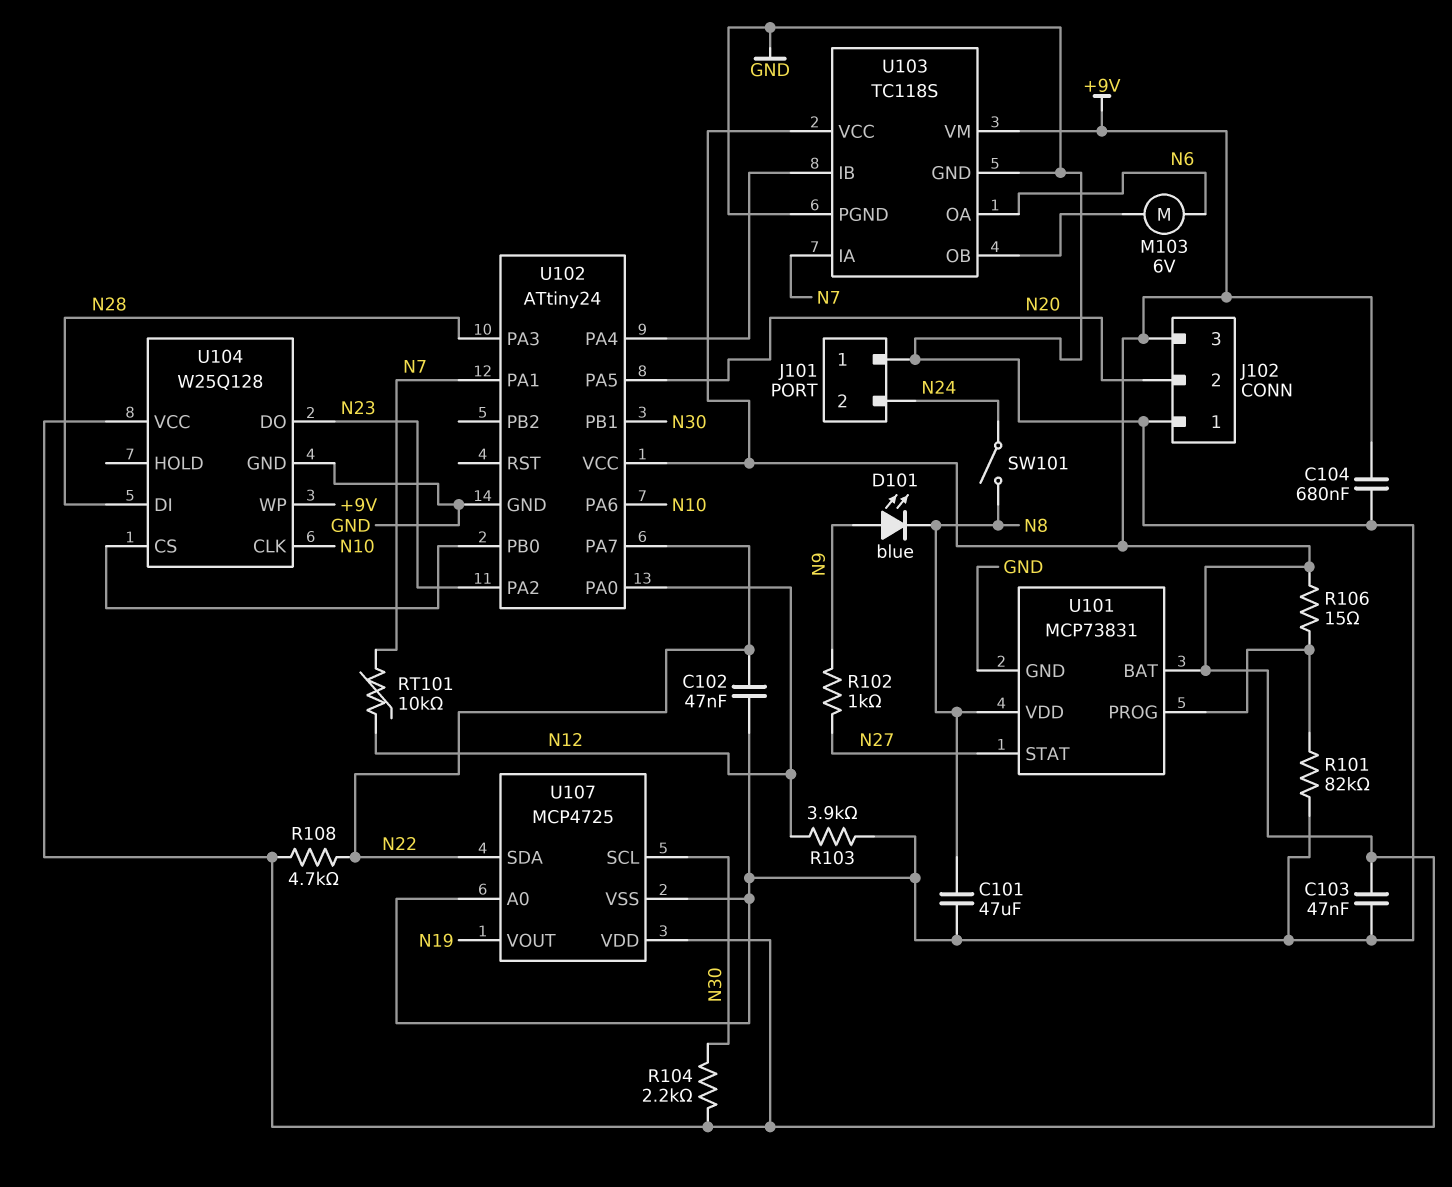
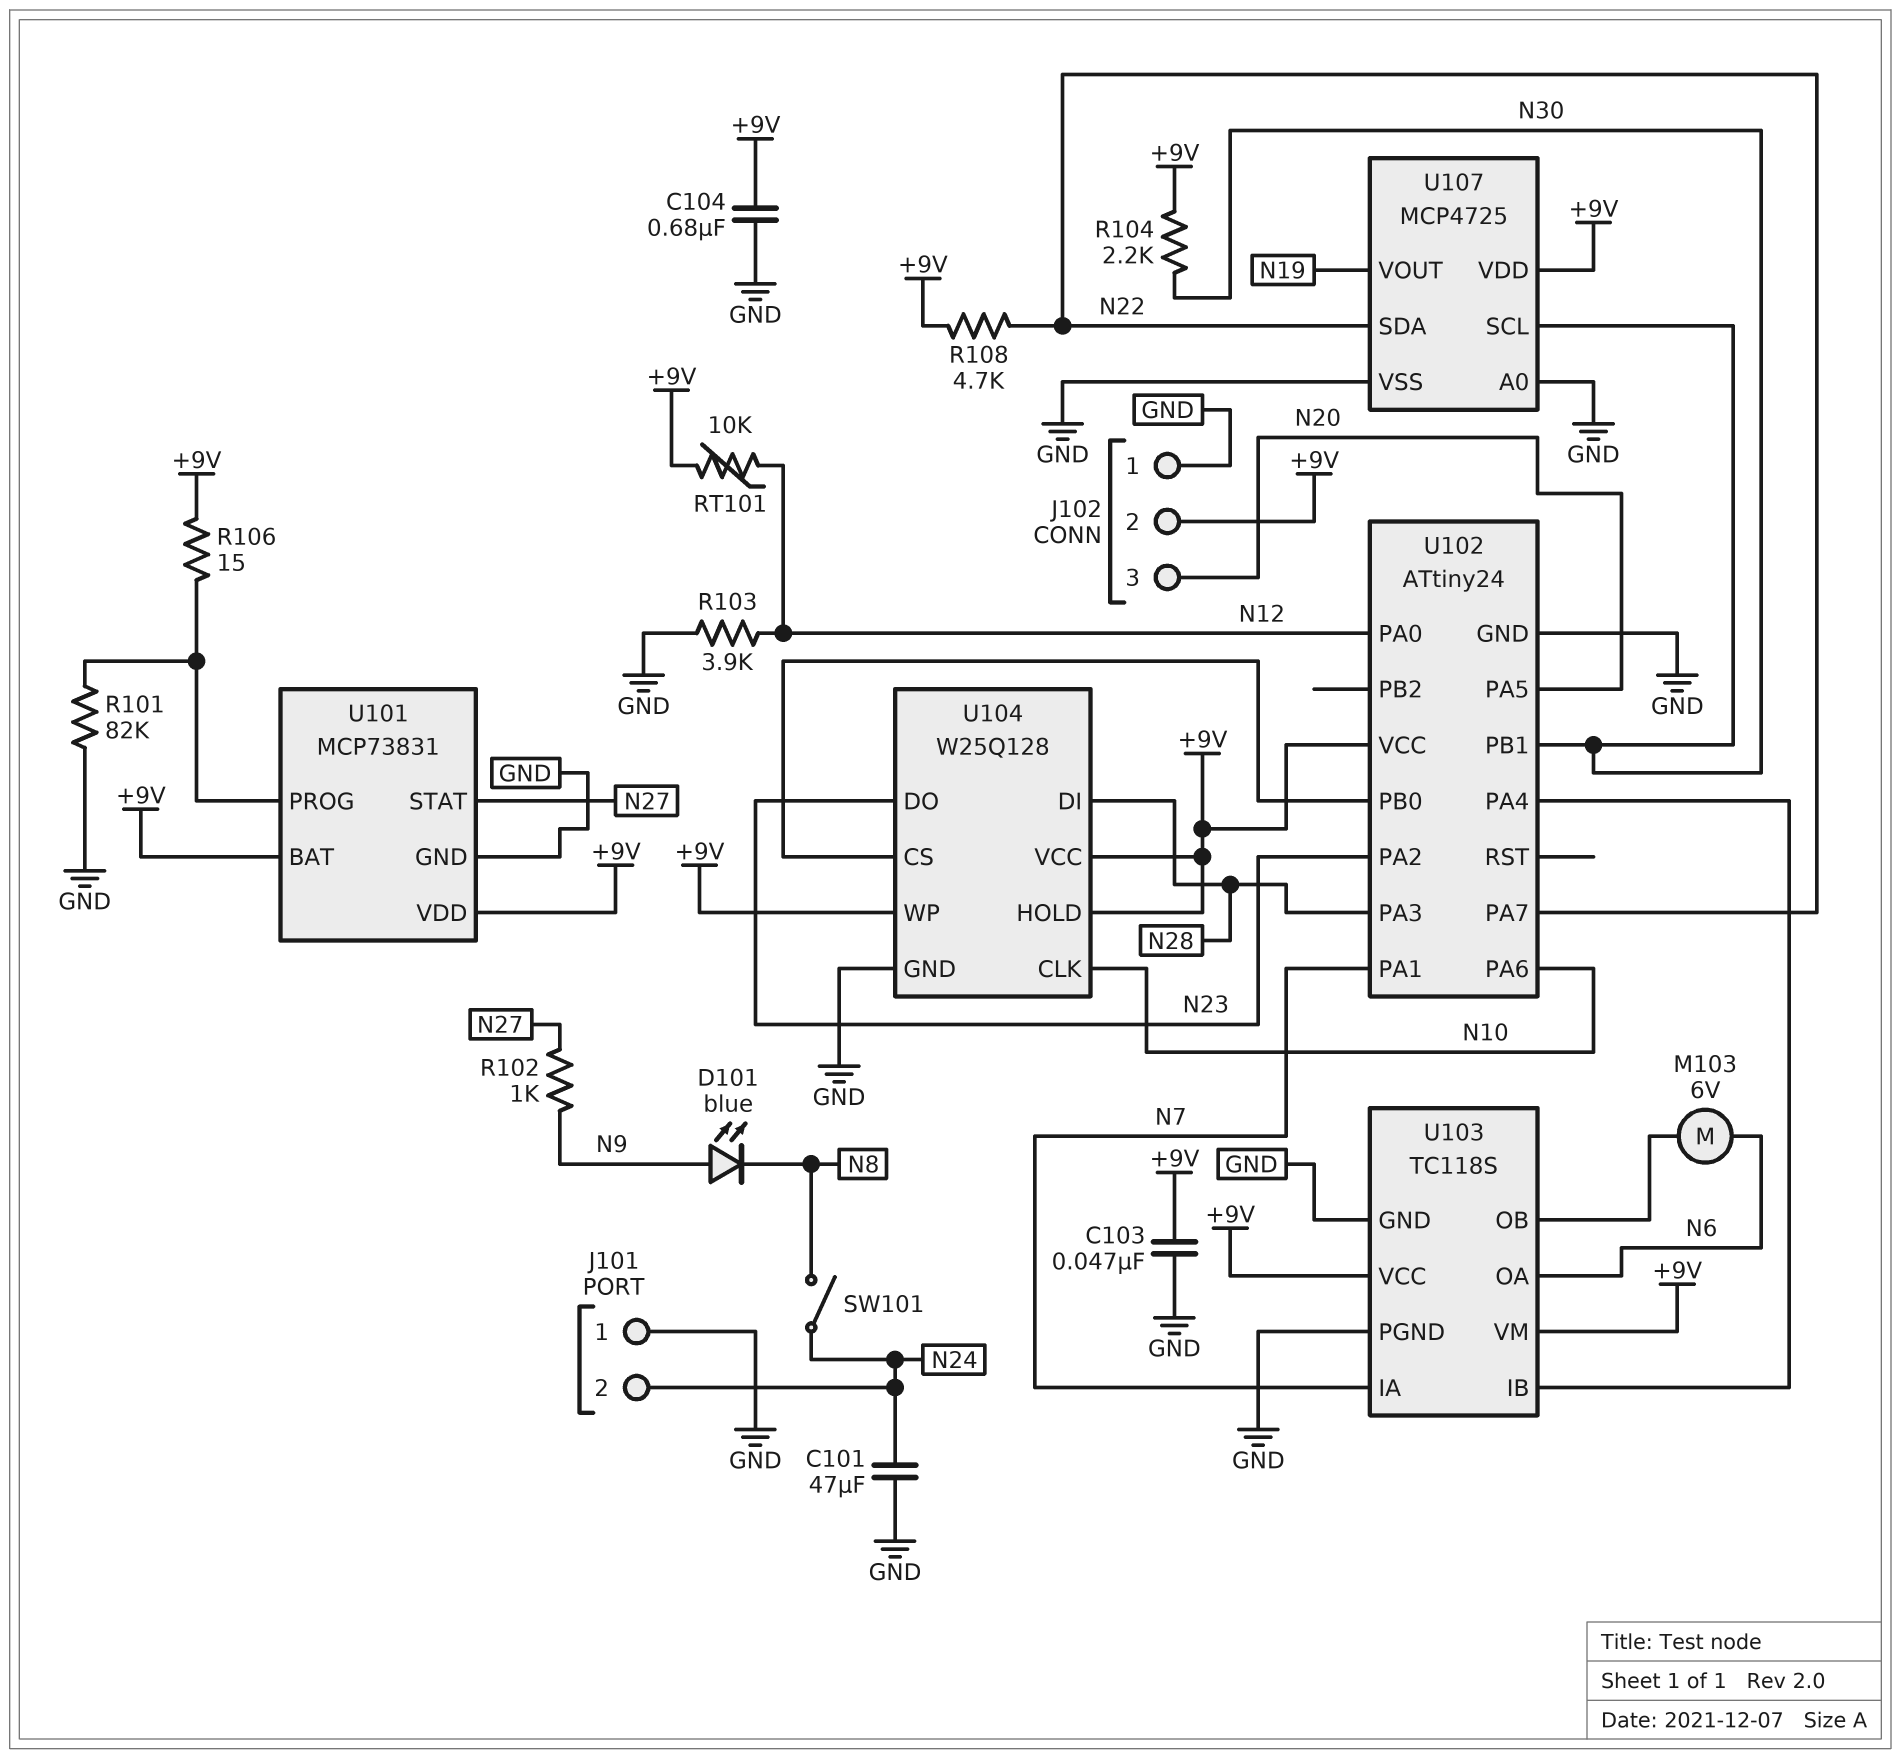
C101: 47uF (GND, N8) -> 47uF (GND, N24)
C102: 47nF (GND, N22) -> none
J102 pin 2: N20 -> +9V
J102 pin 3: +9V -> N20
RT101: 10k (N7, N12) -> 10k (+9V, N12)
U101 pin VDD: N8 -> +9V
U104 pin HOLD: none -> +9V

